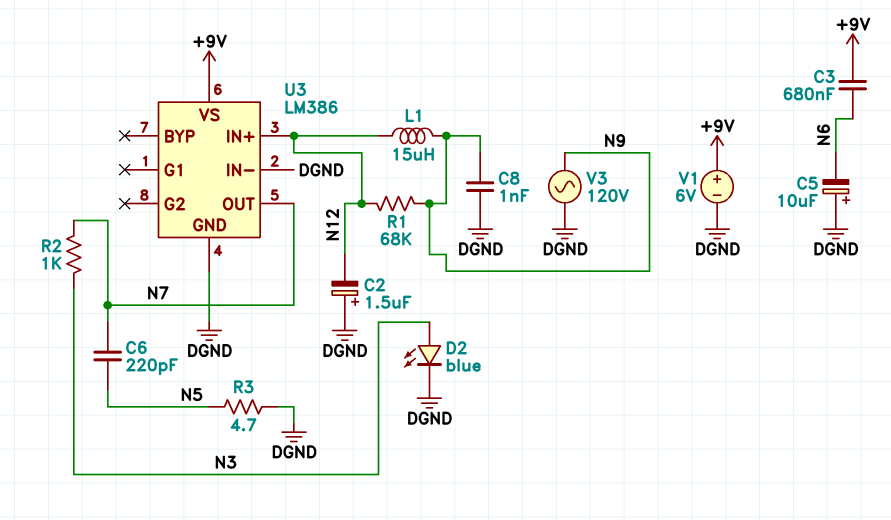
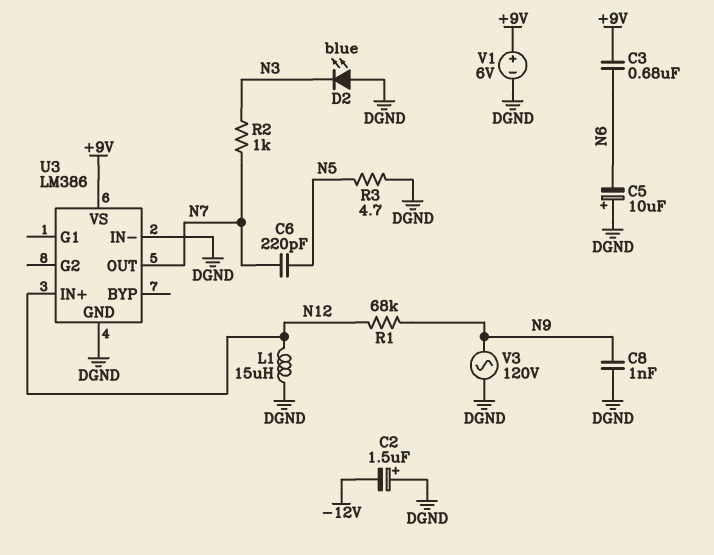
C2: 1.5uF (plus DGND, minus N12) -> 1.5uF (plus DGND, minus -12V)
D2: LED blue (A N3, K DGND) -> LED blue (A DGND, K N3)
L1: 15uH (N9, N12) -> 15uH (DGND, N12)

